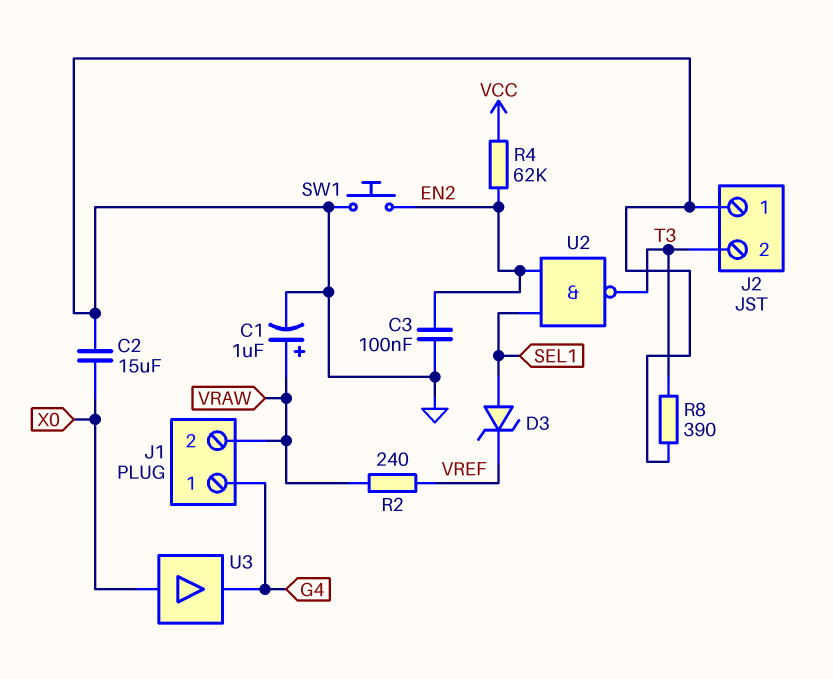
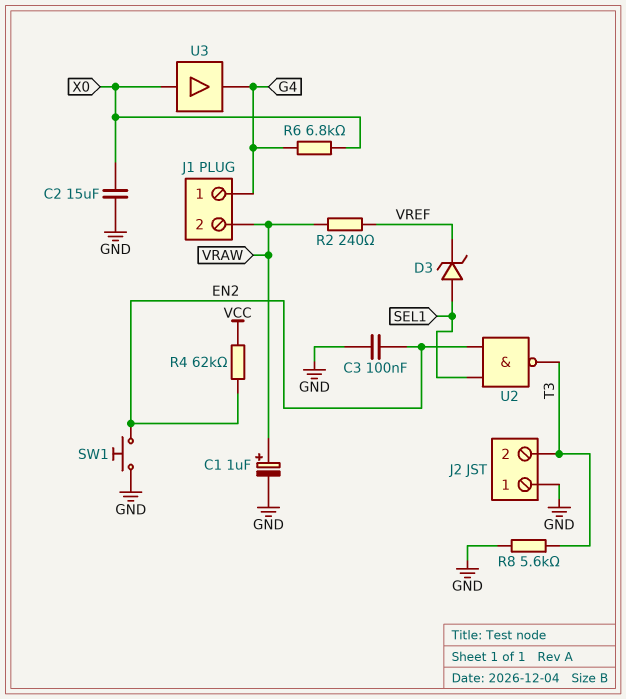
R6: none -> 6.8k (G4, X0)
R8: 390 (GND, T3) -> 5.6k (GND, T3)

